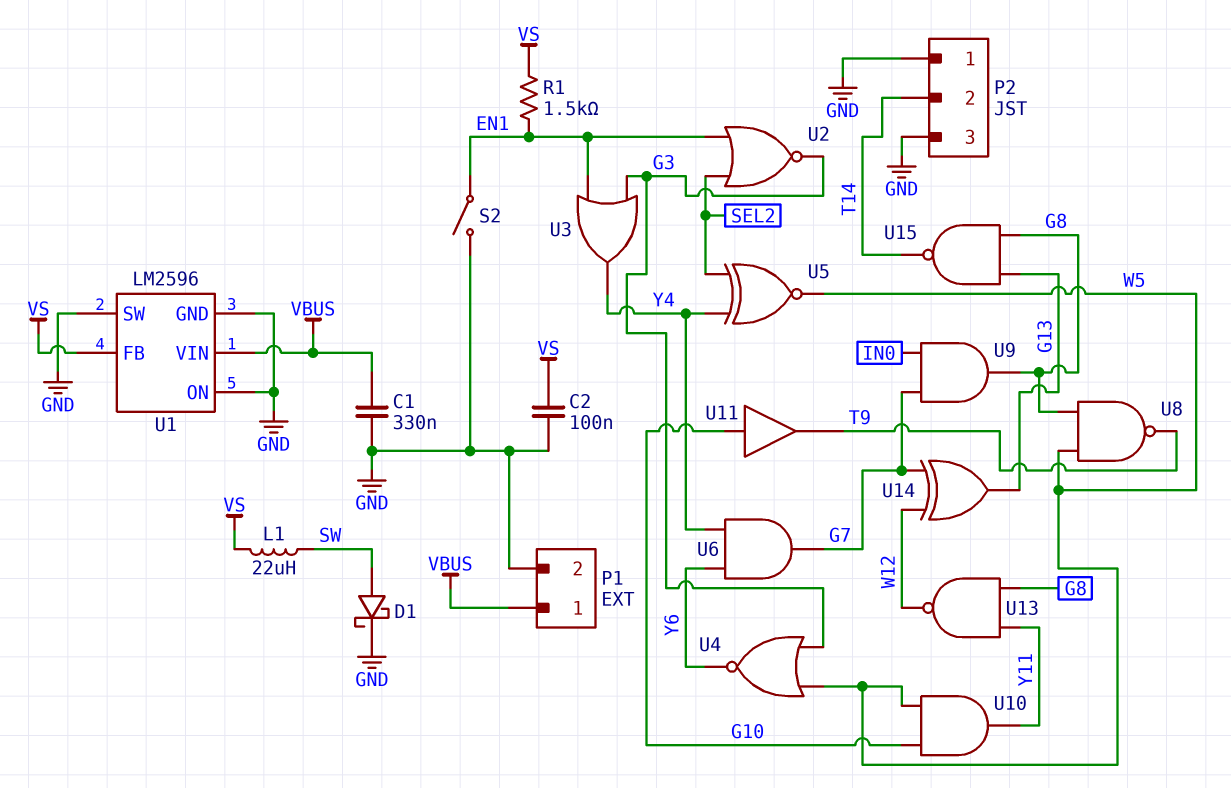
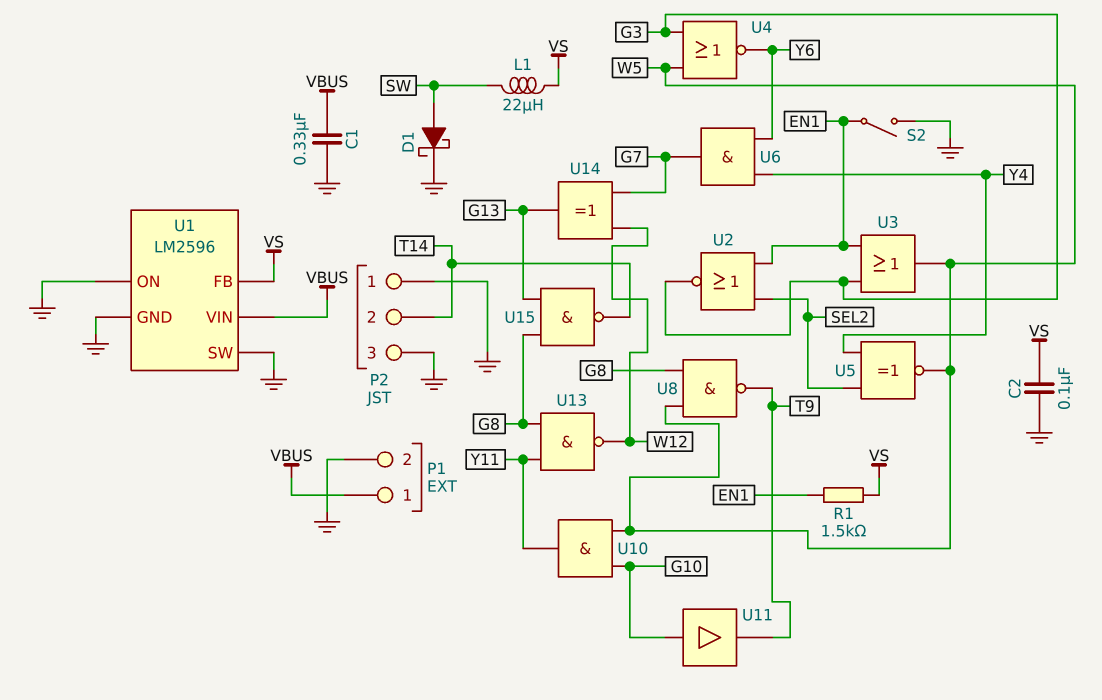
U3: OR (in EN1, in G3, out Y4) -> OR (in EN1, in G3, out W5)
U9: AND (in G7, in IN0, out G8) -> none

